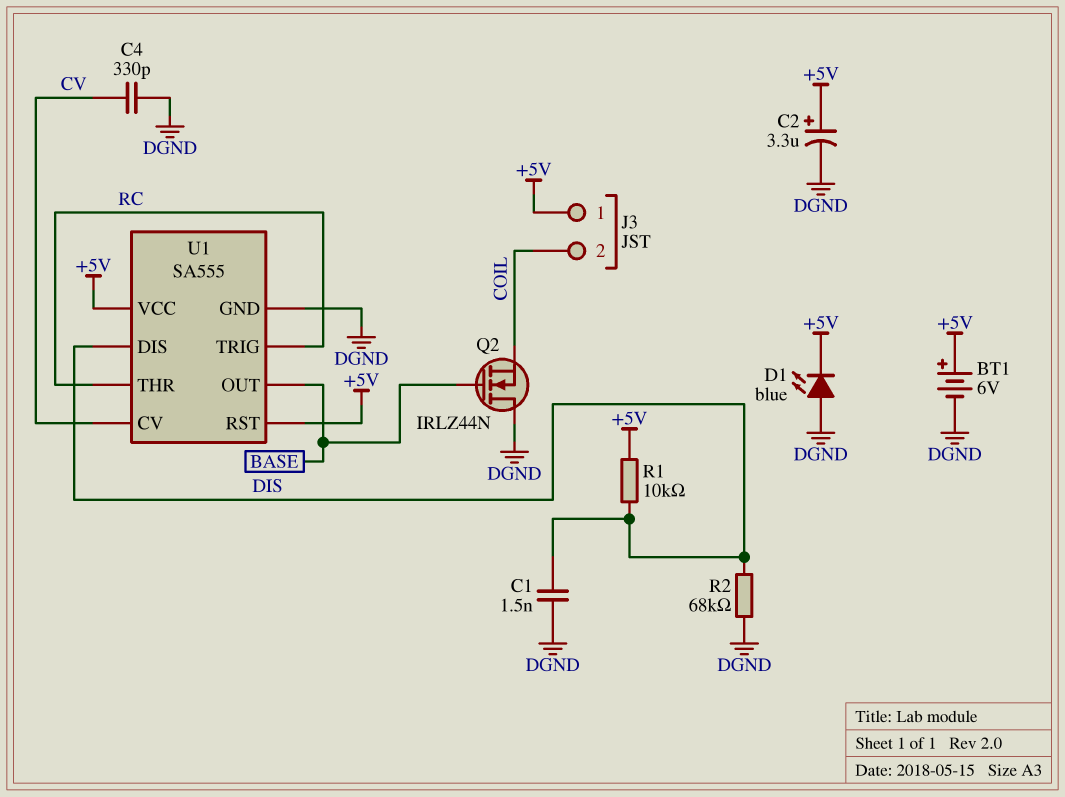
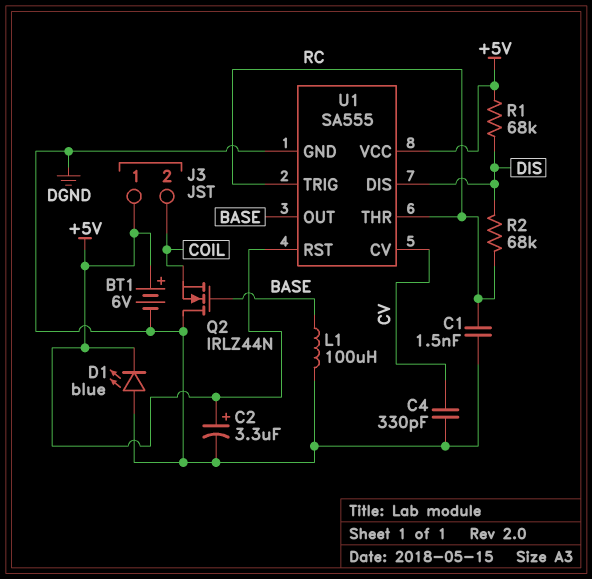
C1: 1.5nF (DGND, DIS) -> 1.5nF (DGND, RC)
L1: none -> 100uH (BASE, DGND)
R1: 10k (+5V, DIS) -> 68k (+5V, DIS)
R2: 68k (DGND, DIS) -> 68k (DIS, RC)

